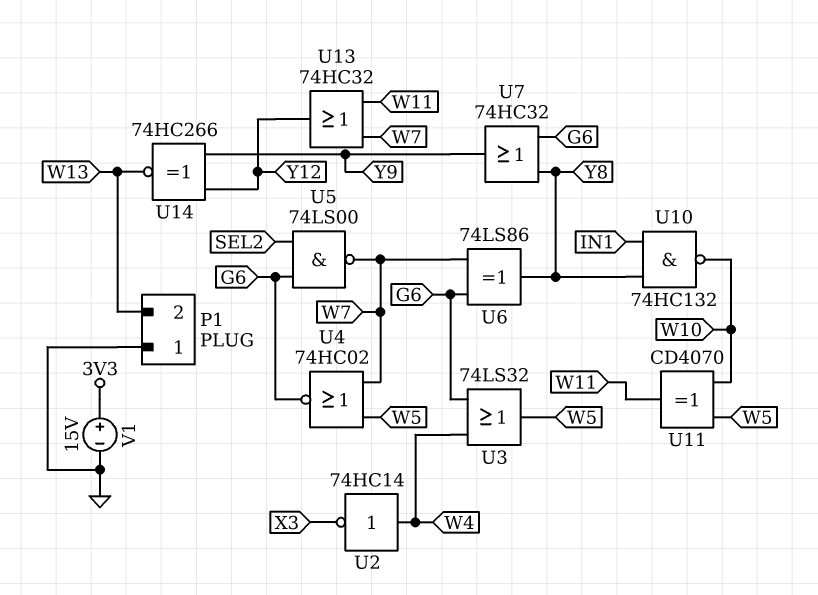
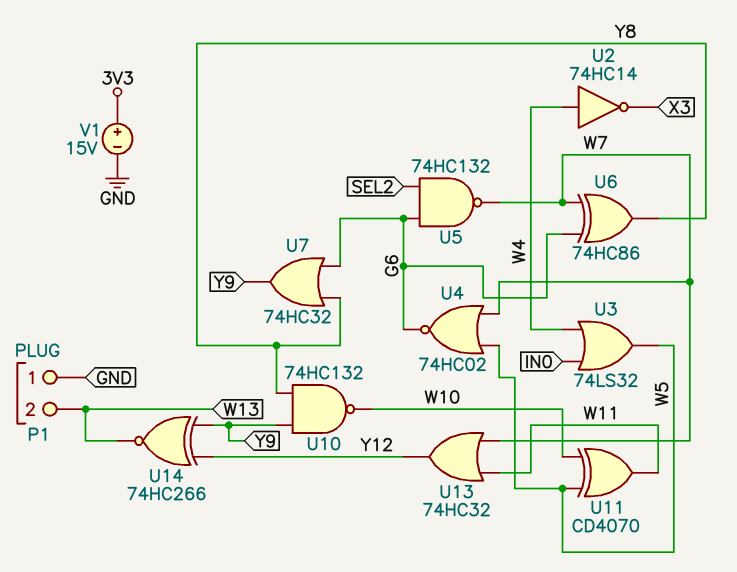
U3: OR 74LS32 (in G6, in W4, out W5) -> OR 74LS32 (in IN0, in W4, out W5)
U5: NAND 74LS00 (in G6, in SEL2, out W7) -> NAND 74HC132 (in G6, in SEL2, out W7)
U6: XOR 74LS86 (in G6, in W7, out Y8) -> XOR 74HC86 (in G6, in W7, out Y8)
U10: NAND 74HC132 (in IN1, in Y8, out W10) -> NAND 74HC132 (in Y8, in Y9, out W10)

